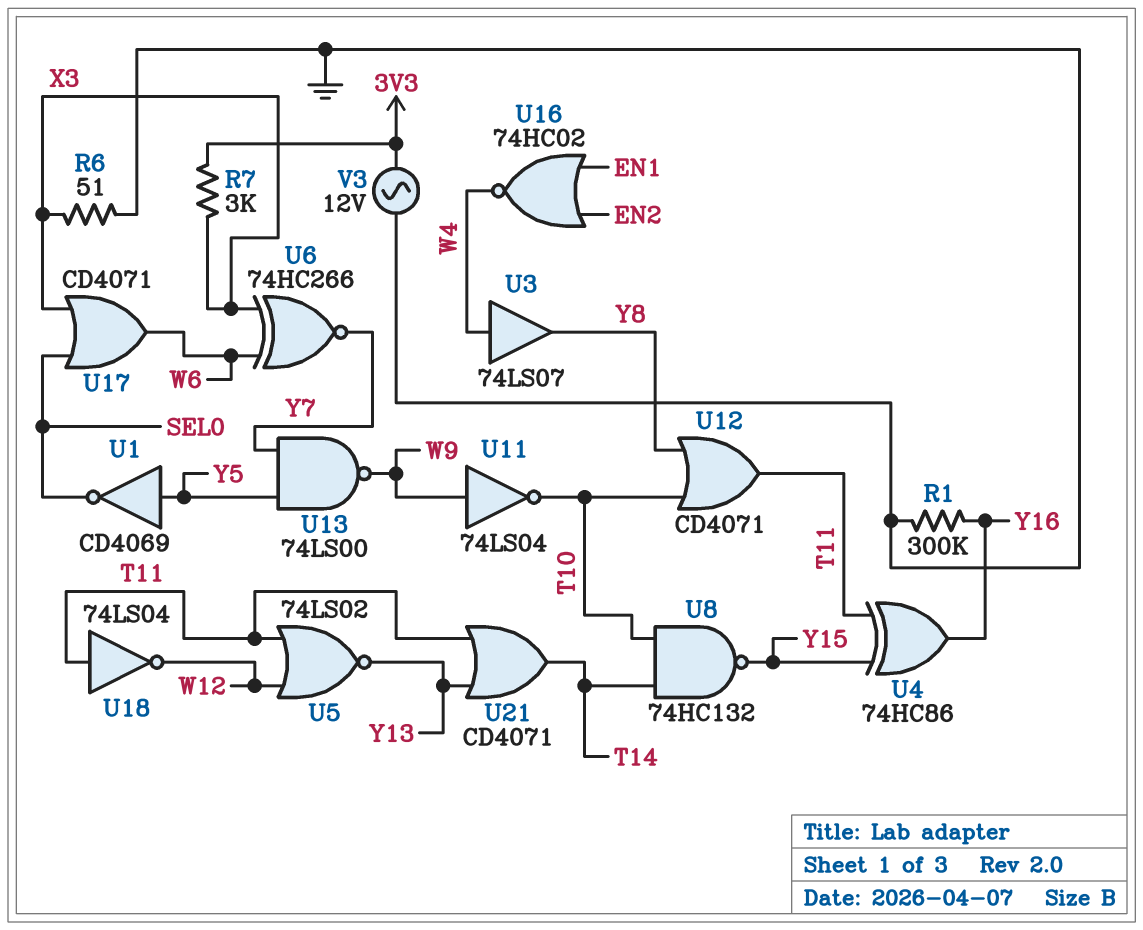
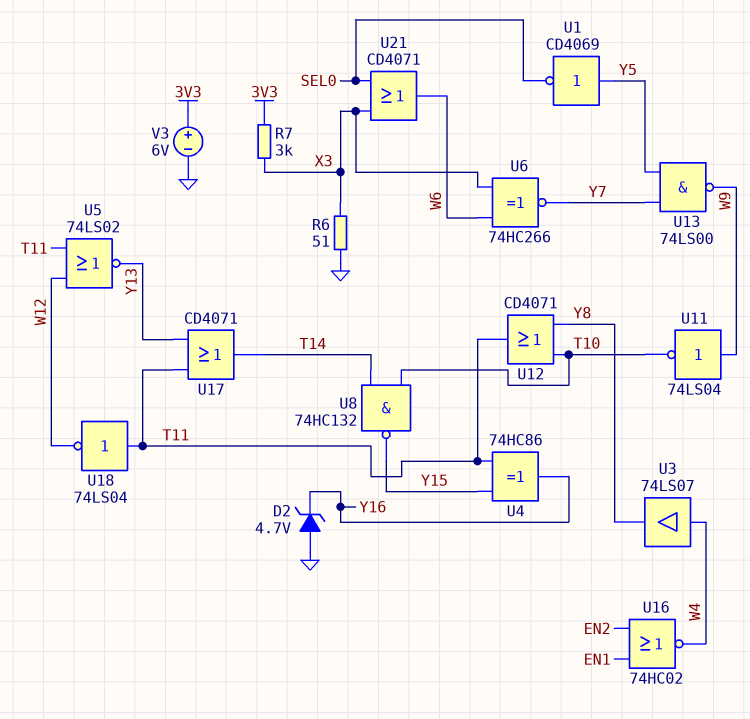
D2: none -> zener 4.7V (A GND, K Y16)
R1: 300k (GND, Y16) -> none
U17: OR CD4071 (in SEL0, in X3, out W6) -> OR CD4071 (in T11, in Y13, out T14)
U21: OR CD4071 (in T11, in Y13, out T14) -> OR CD4071 (in SEL0, in X3, out W6)
V3: AC 12V (3V3, GND) -> 6V (plus 3V3, minus GND)

